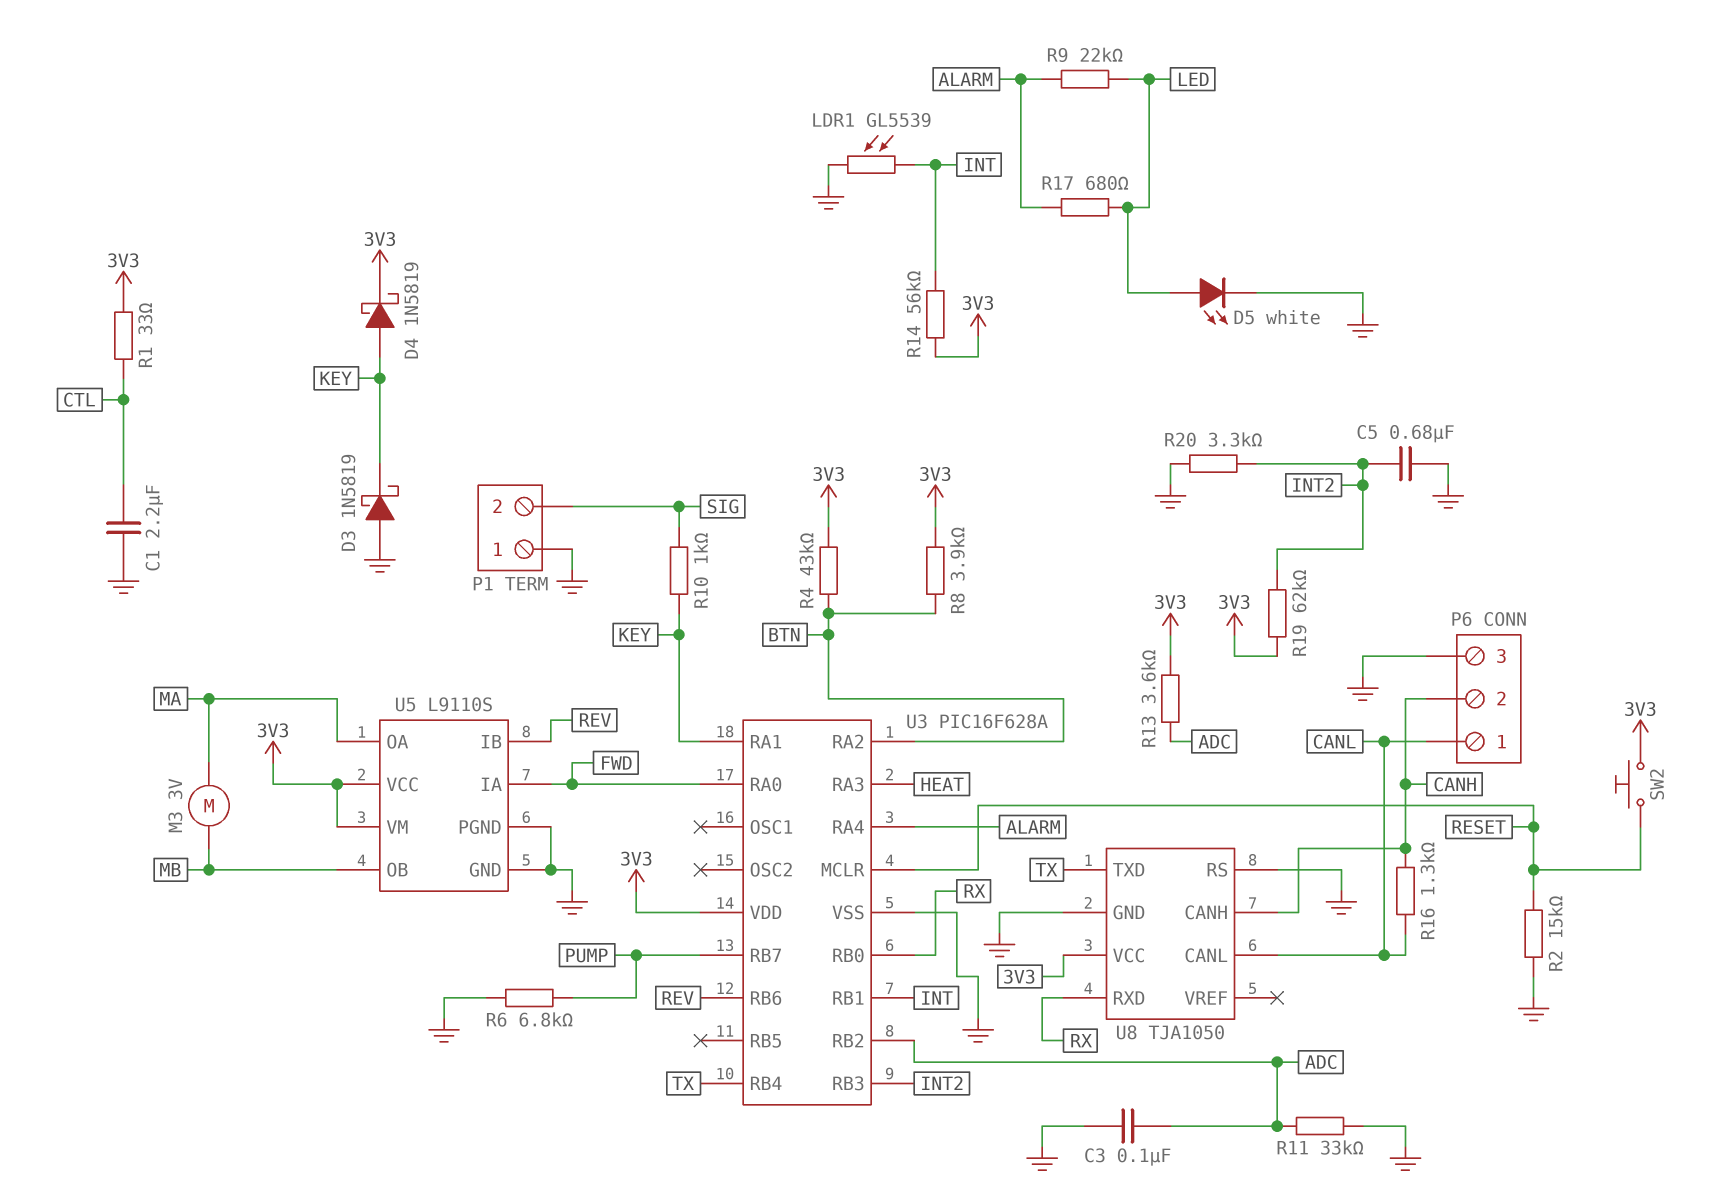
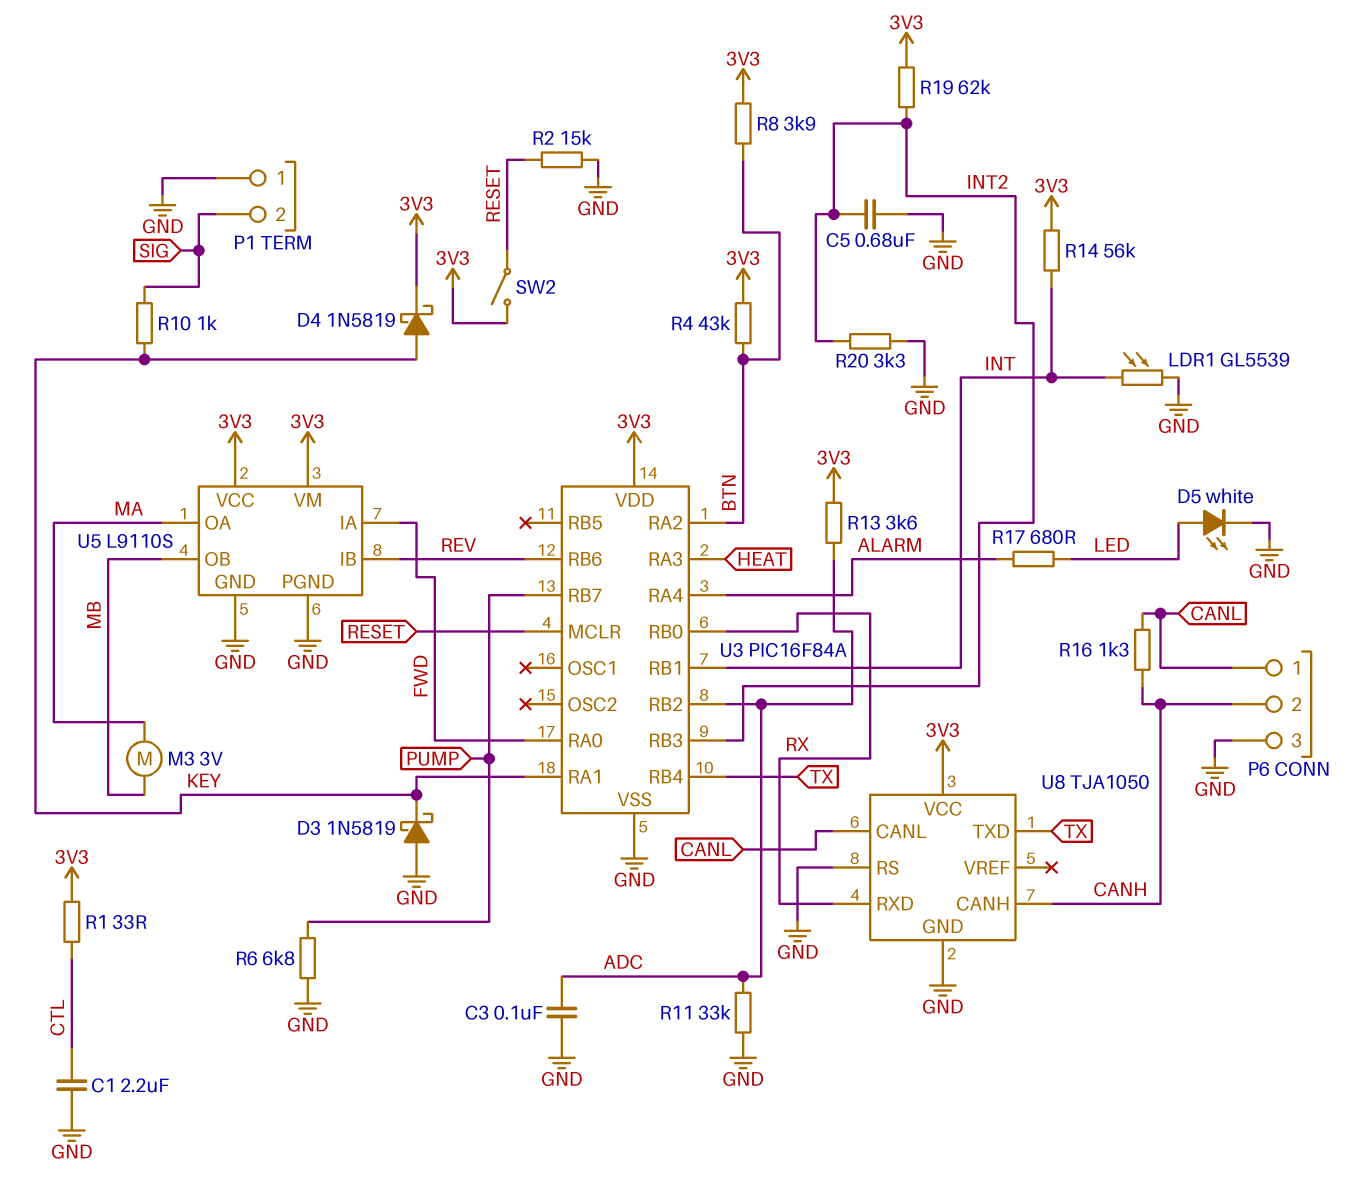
R9: 22k (ALARM, LED) -> none
SW2: button (3V3, RESET) -> switch (3V3, RESET)
U3: PIC16F628A -> PIC16F84A

